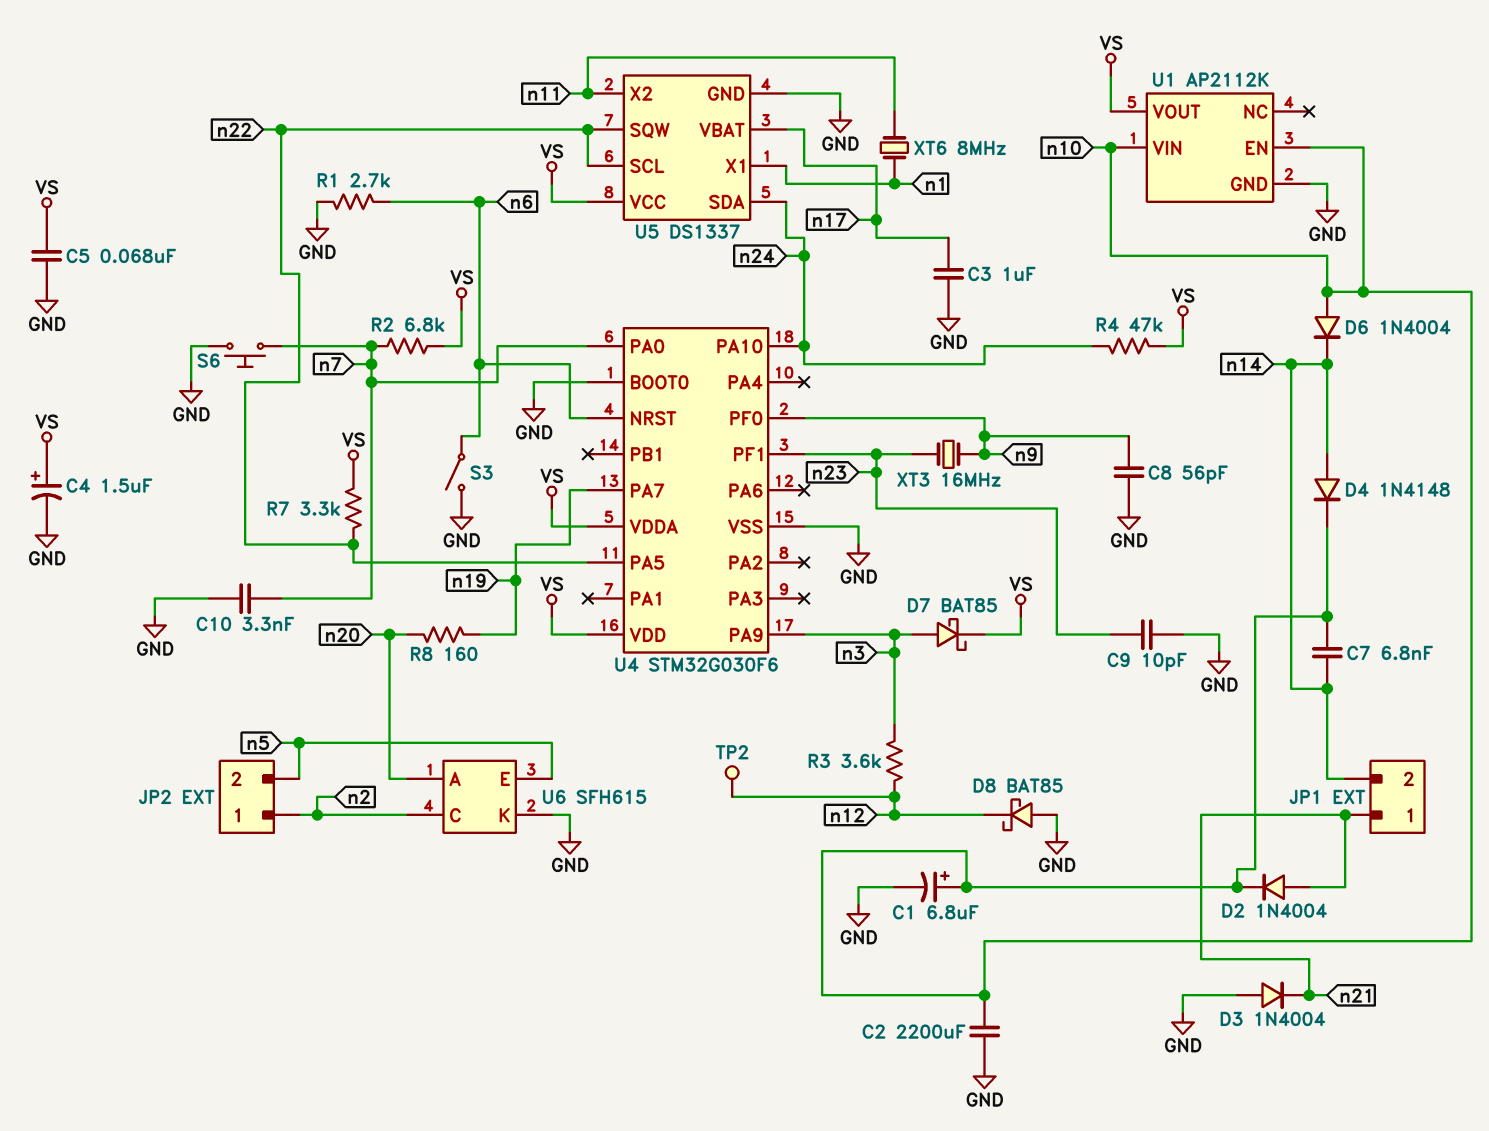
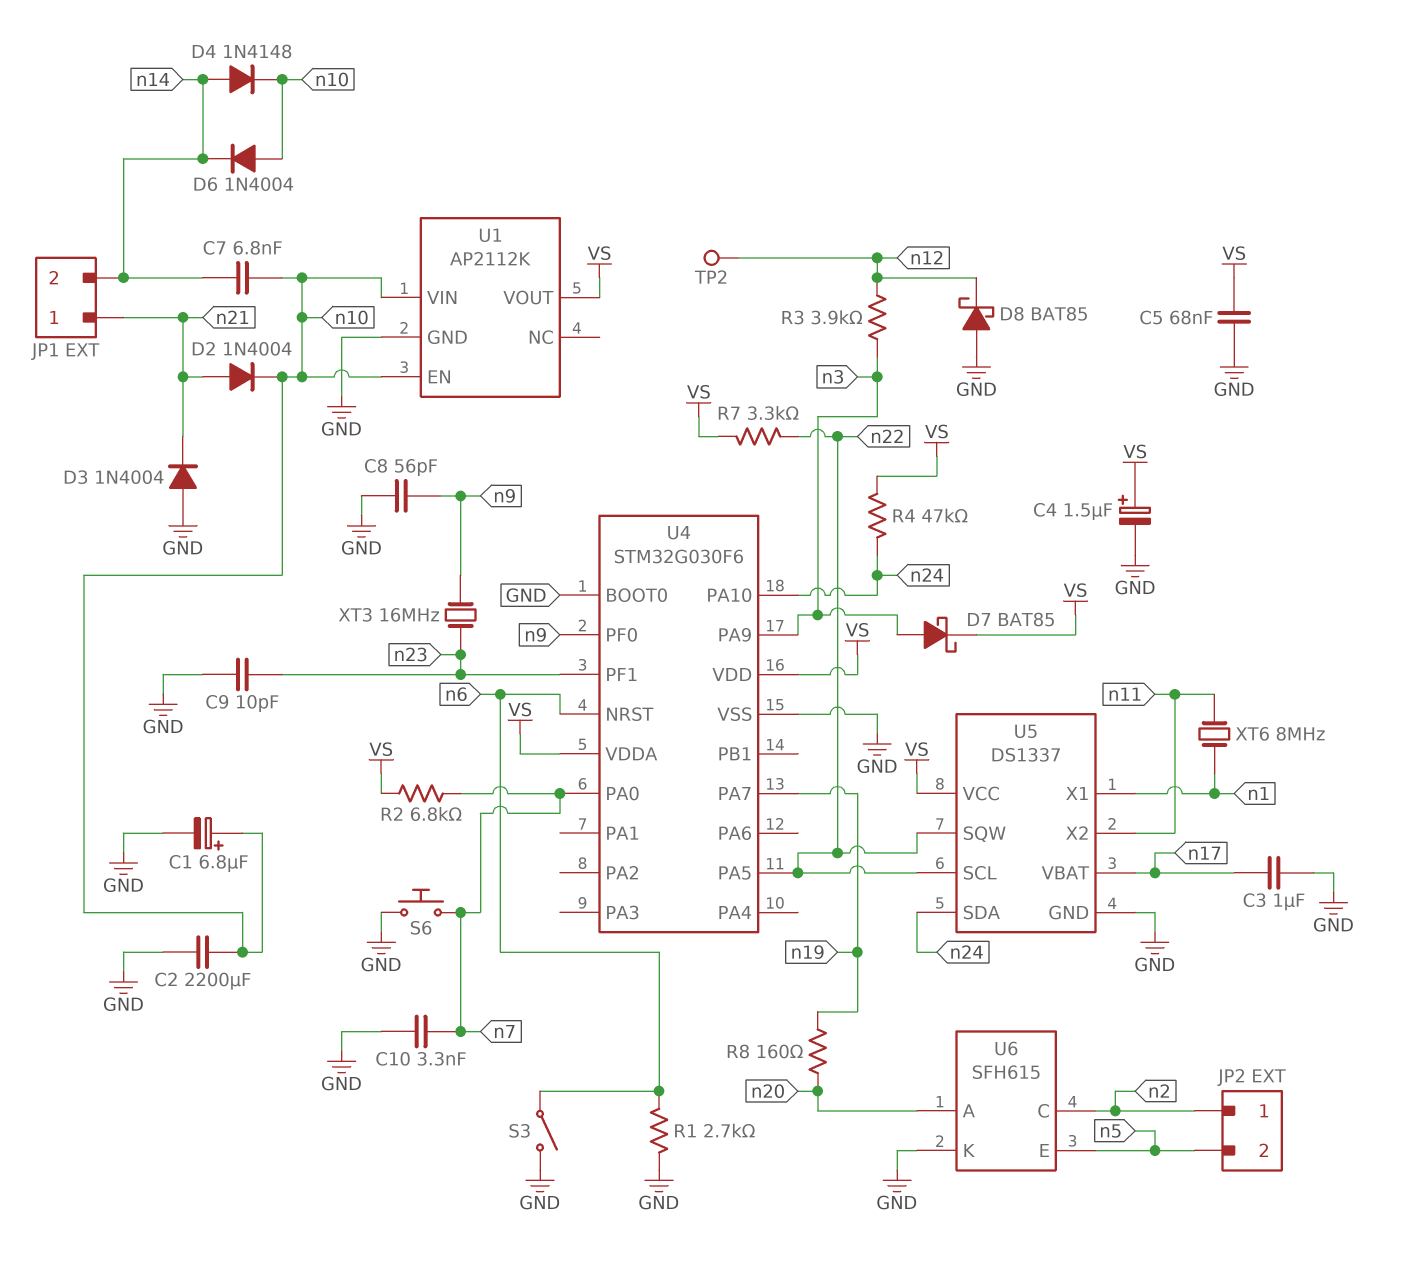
R3: 3.6k (n3, n12) -> 3.9k (n3, n12)

